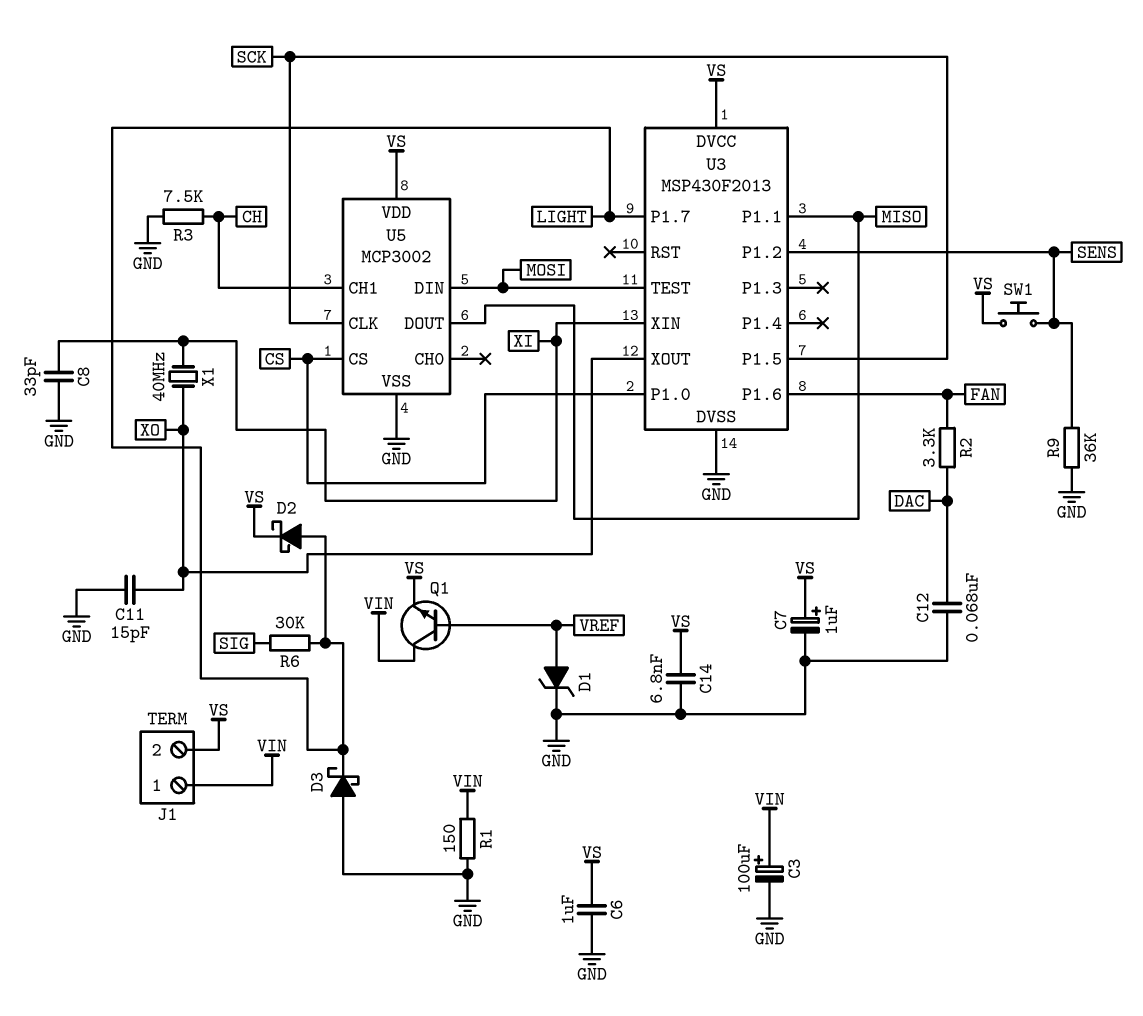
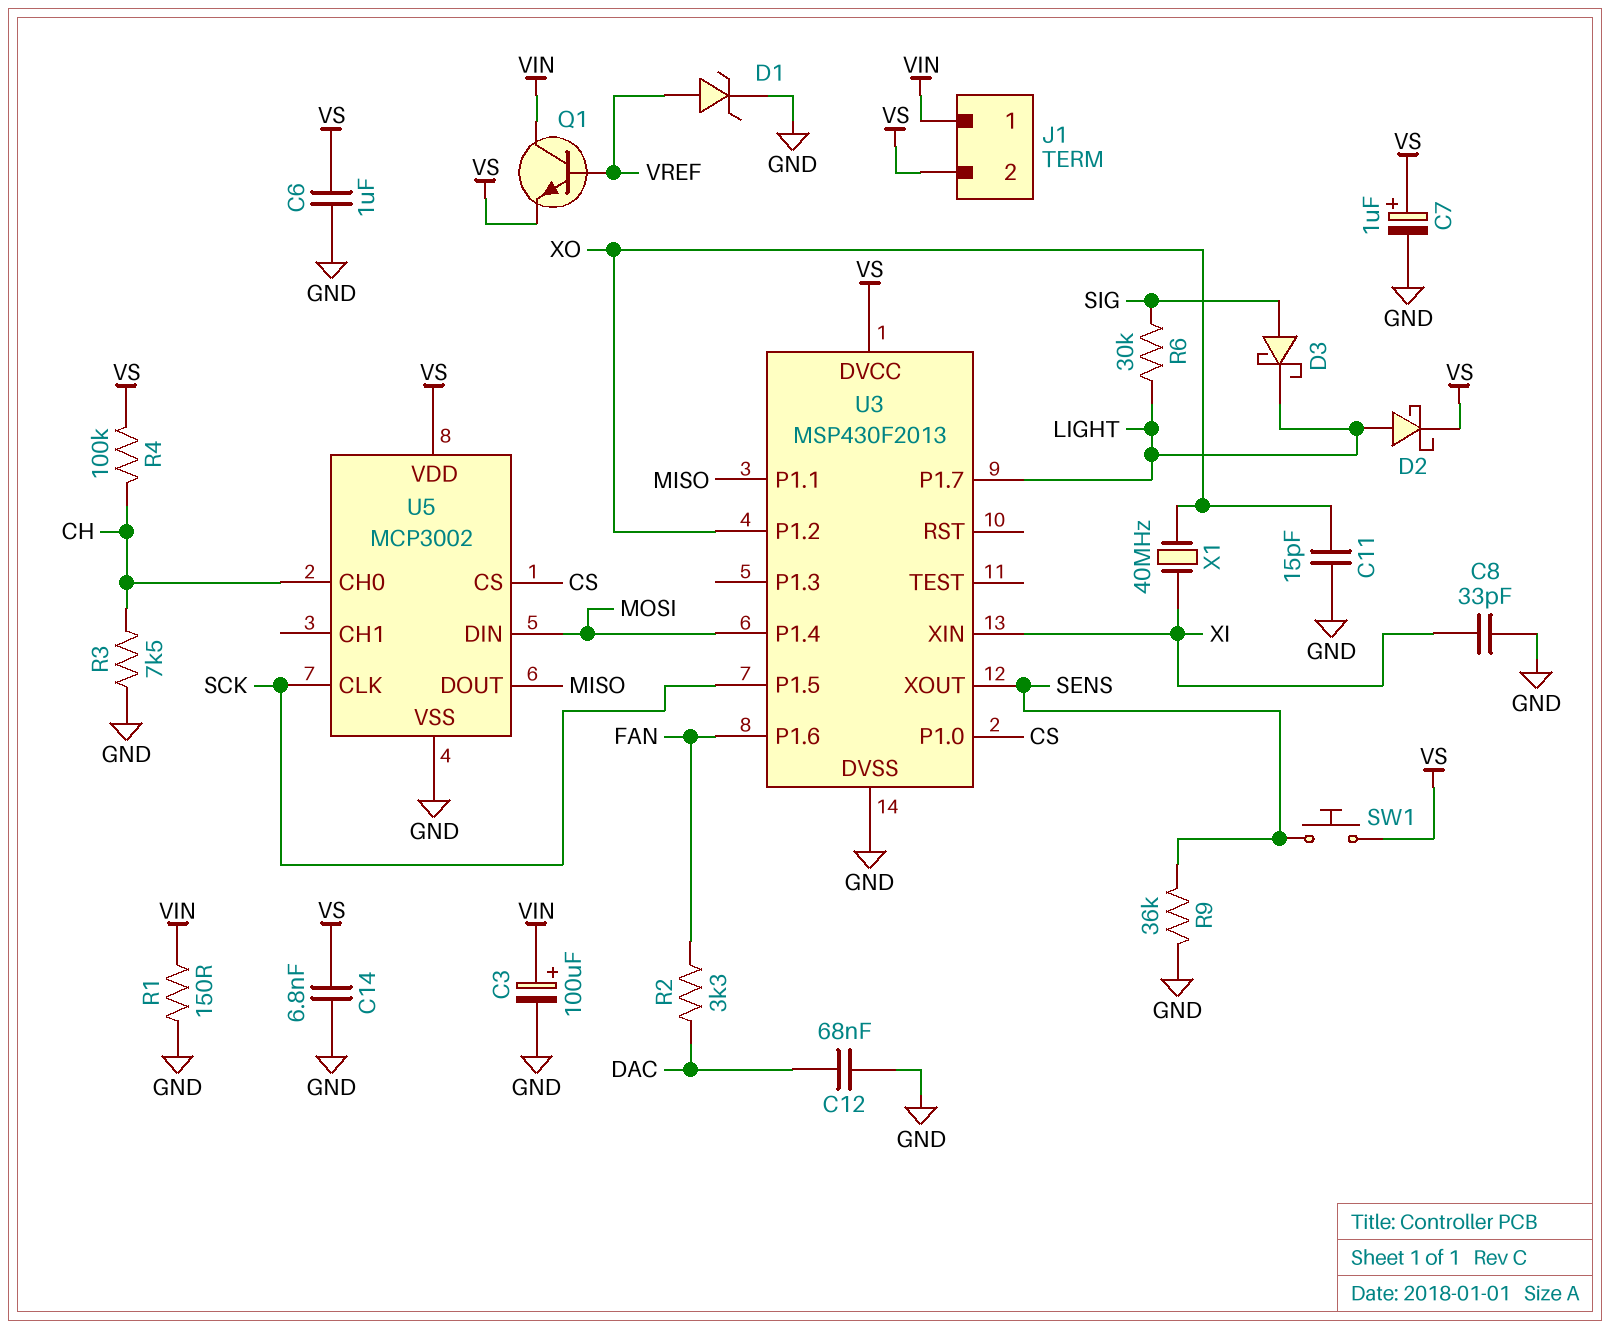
D3: schottky (A GND, K LIGHT) -> schottky (A SIG, K LIGHT)
R4: none -> 100k (CH, VS)
U3 pin P1.2: SENS -> XO
U3 pin P1.4: none -> MOSI
U3 pin TEST: MOSI -> none
U3 pin XOUT: XO -> SENS
U5 pin CH0: none -> CH
U5 pin CH1: CH -> none

